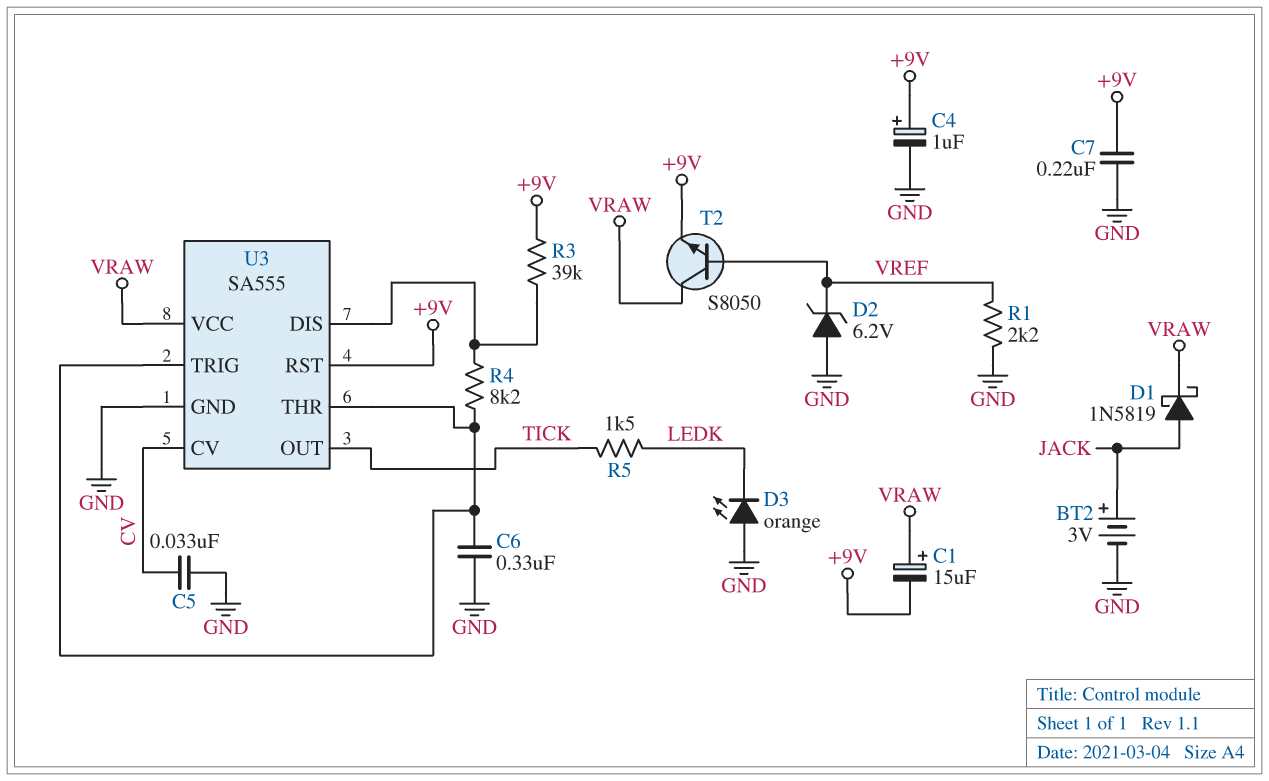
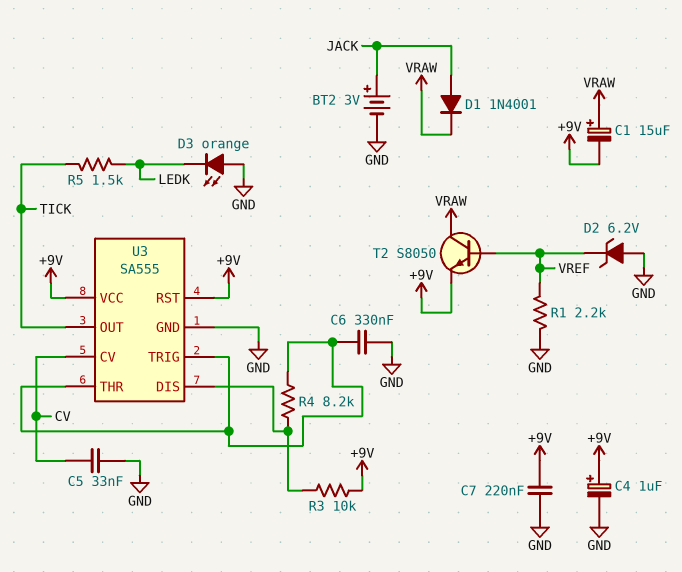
D1: schottky 1N5819 (A JACK, K VRAW) -> diode 1N4001 (A JACK, K VRAW)
R3: 39k (+9V, U3/DIS) -> 10k (+9V, U3/DIS)
U3 pin VCC: VRAW -> +9V

